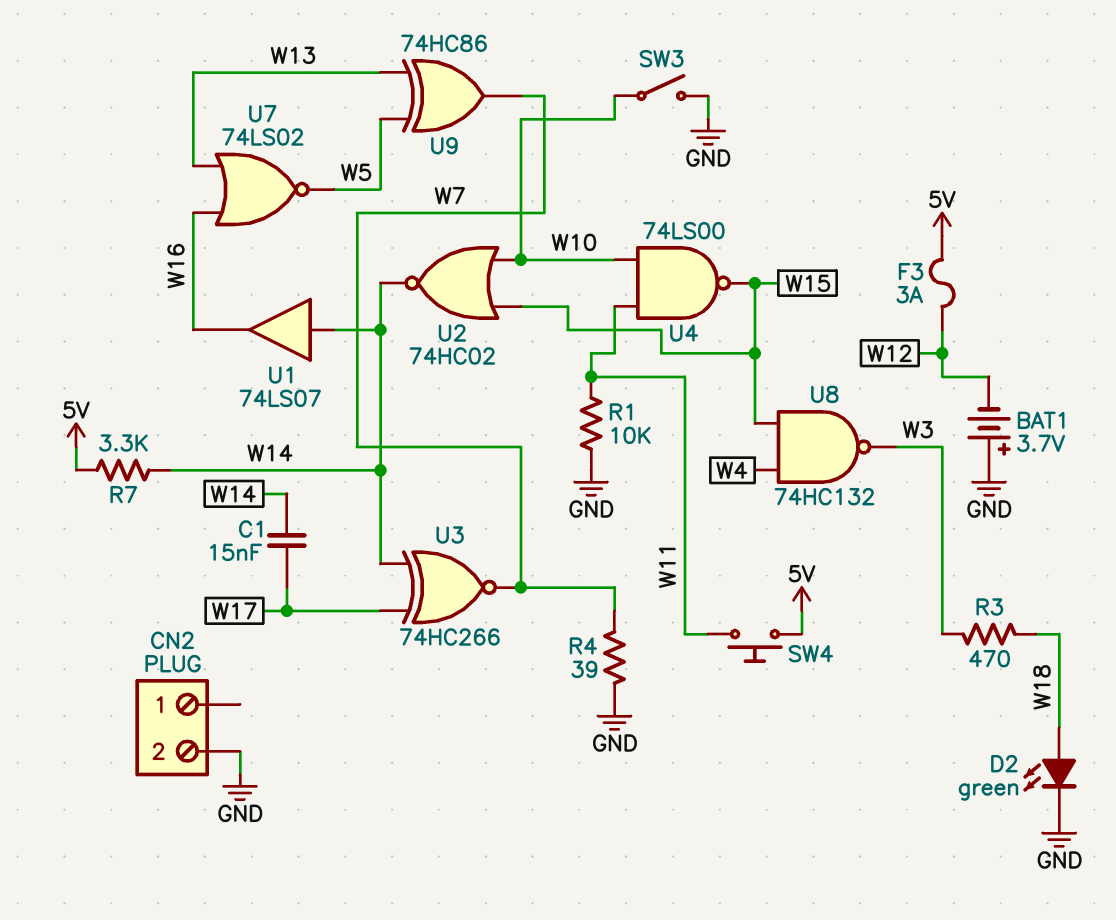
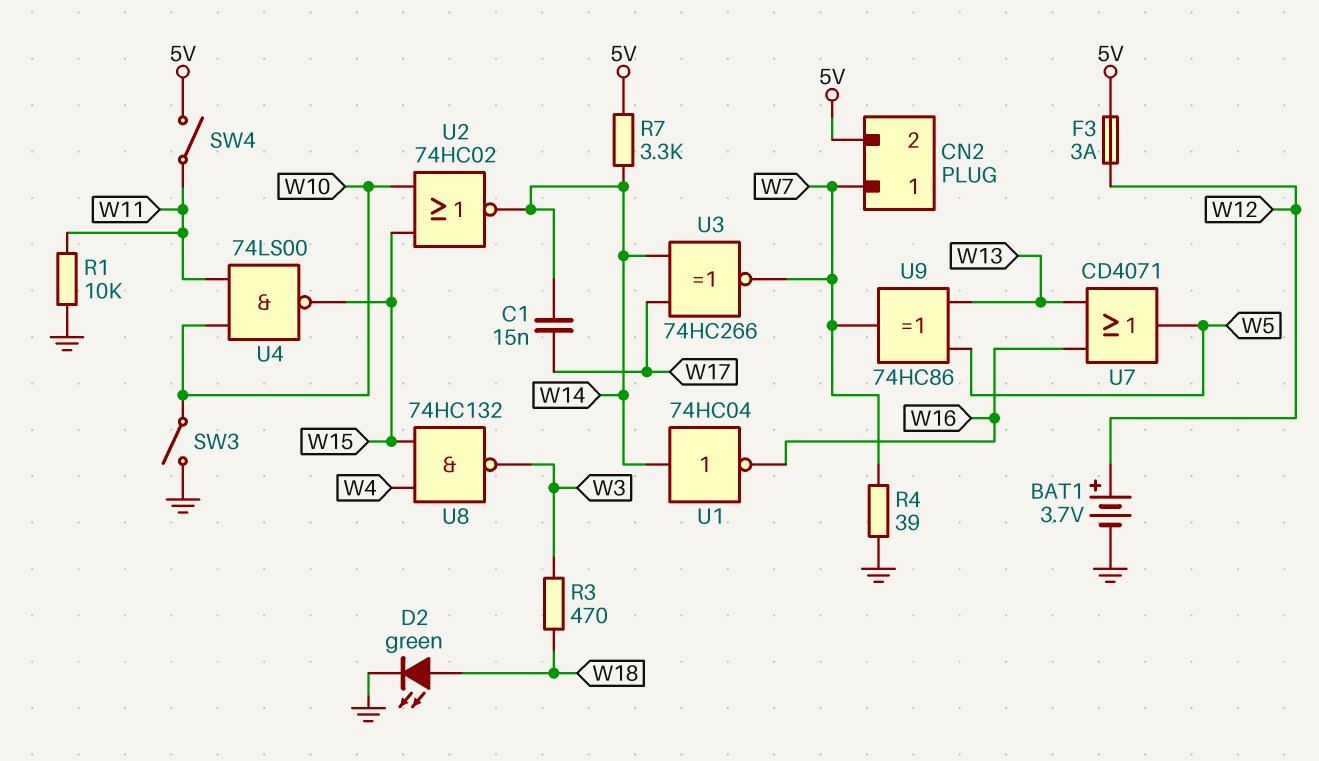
BAT1: 3.7V (plus GND, minus W12) -> 3.7V (plus W12, minus GND)
CN2 pin 1: none -> W7
CN2 pin 2: GND -> 5V
SW4: button (5V, W11) -> switch (5V, W11)
U1: buffer 74LS07 (in W14, out W16) -> NOT 74HC04 (in W14, out W16)
U7: NOR 74LS02 (in W13, in W16, out W5) -> OR CD4071 (in W13, in W16, out W5)

